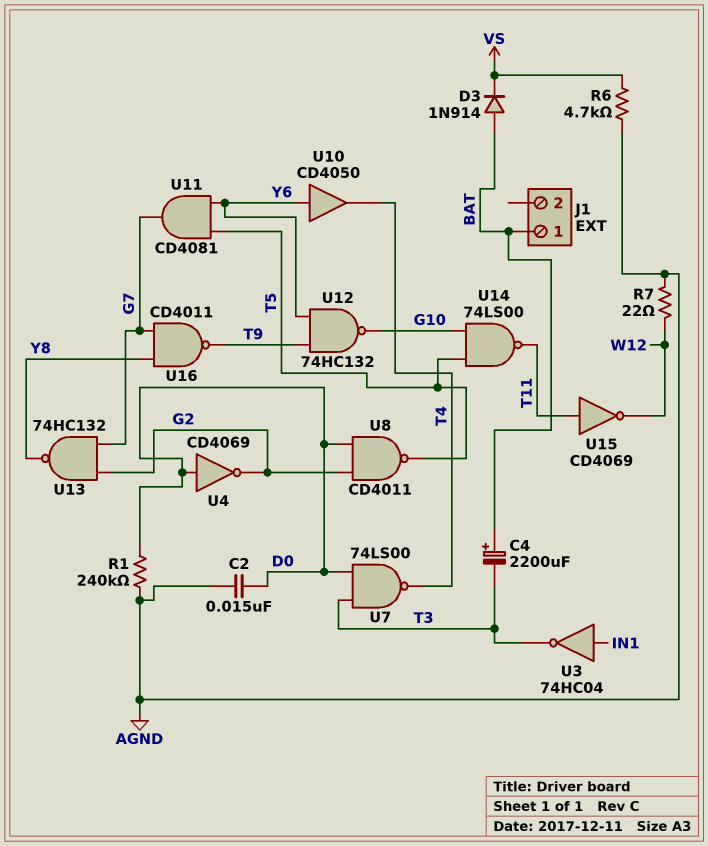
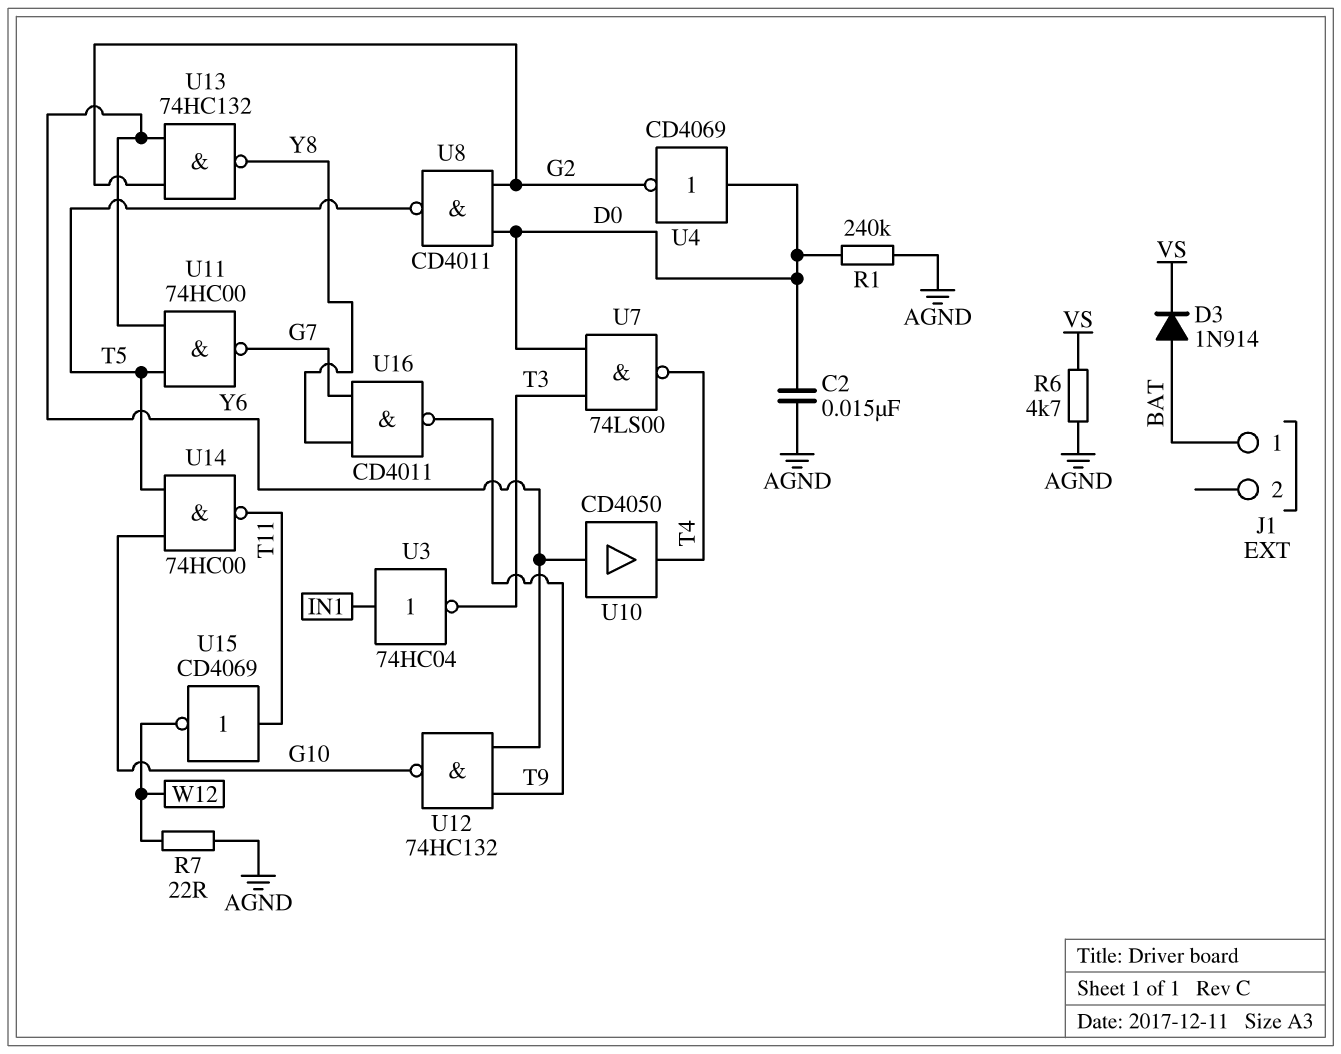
C4: 2200uF (plus BAT, minus T3) -> none
U11: AND CD4081 (in T5, in Y6, out G7) -> NAND 74HC00 (in T5, in Y6, out G7)
U13: NAND 74HC132 (in G2, in G7, out Y8) -> NAND 74HC132 (in G2, in Y6, out Y8)
U14: NAND 74LS00 (in G10, in T5, out T11) -> NAND 74HC00 (in G10, in T5, out T11)

